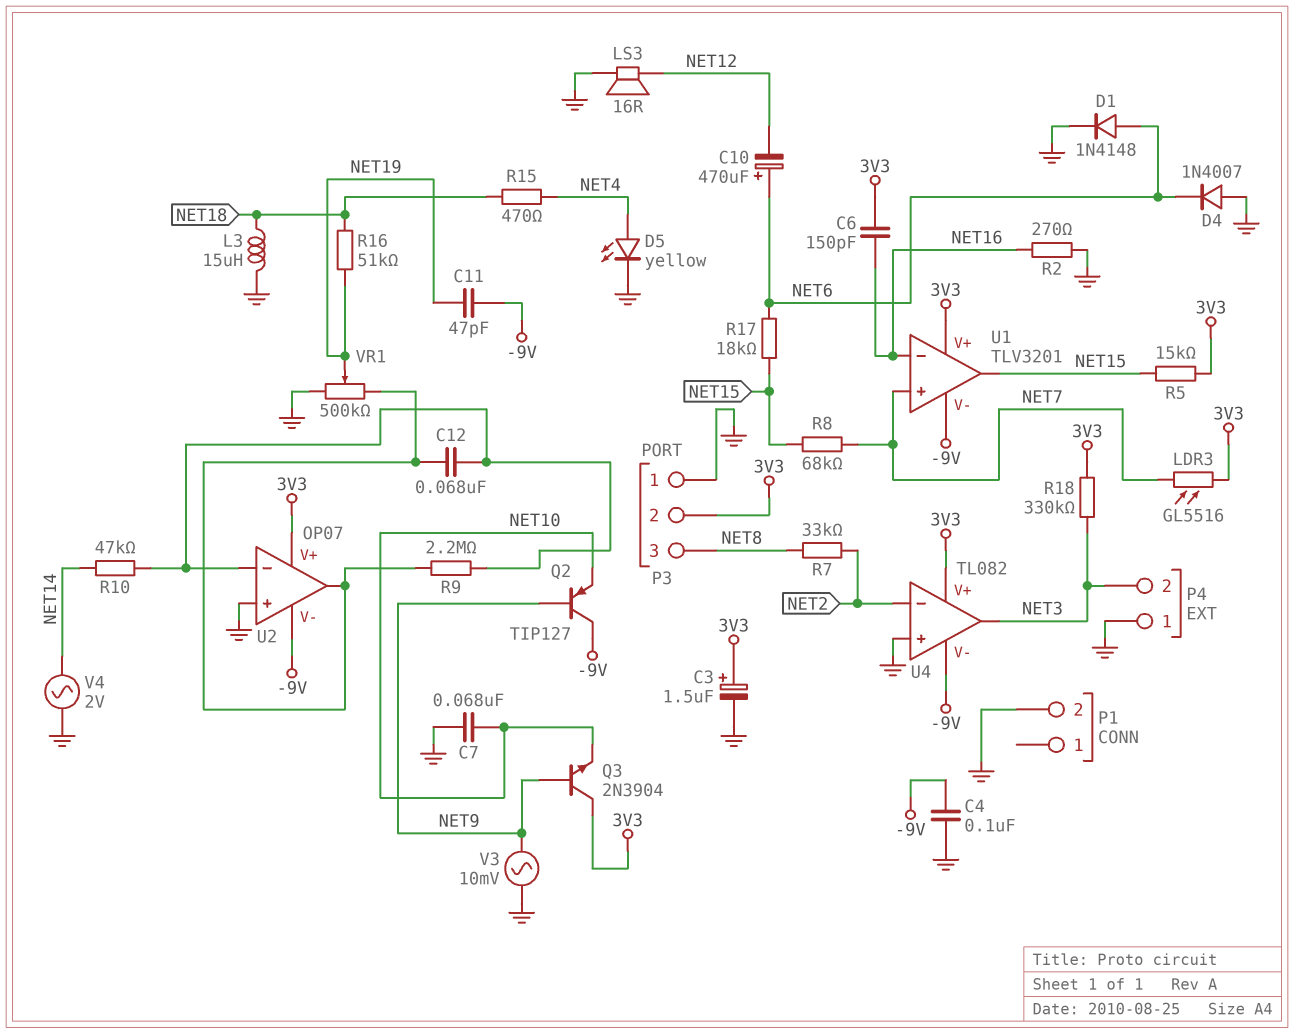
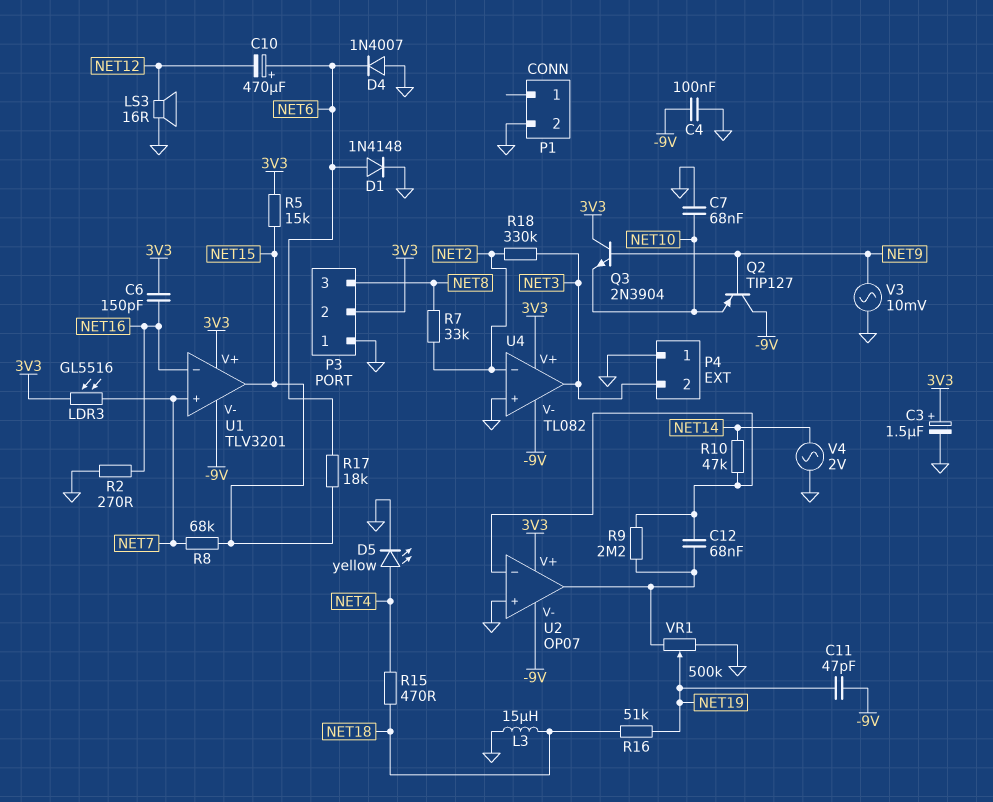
R18: 330k (3V3, NET3) -> 330k (NET2, NET3)

